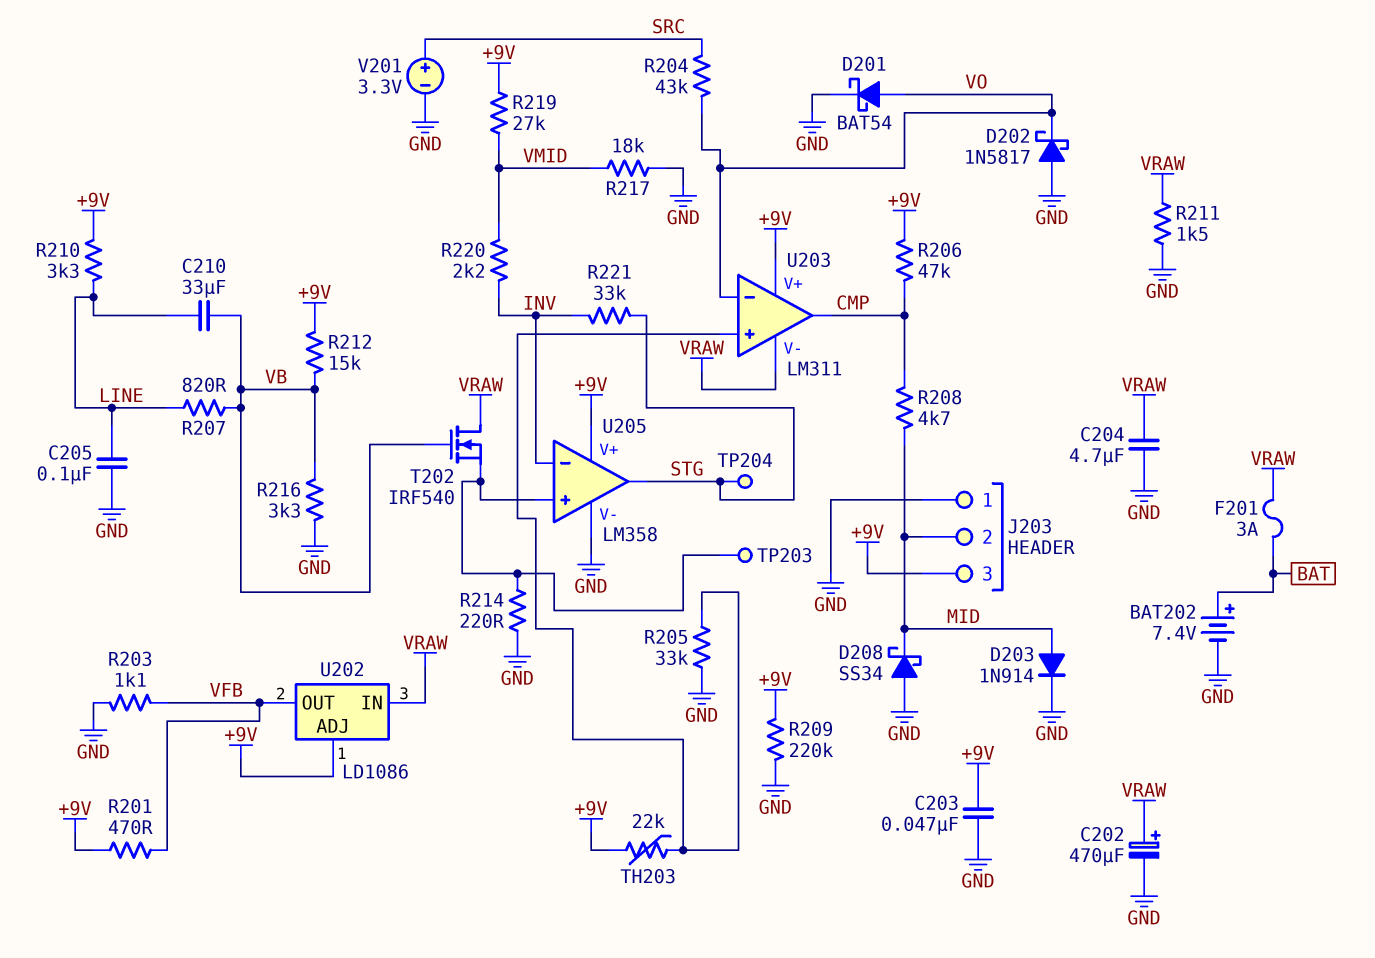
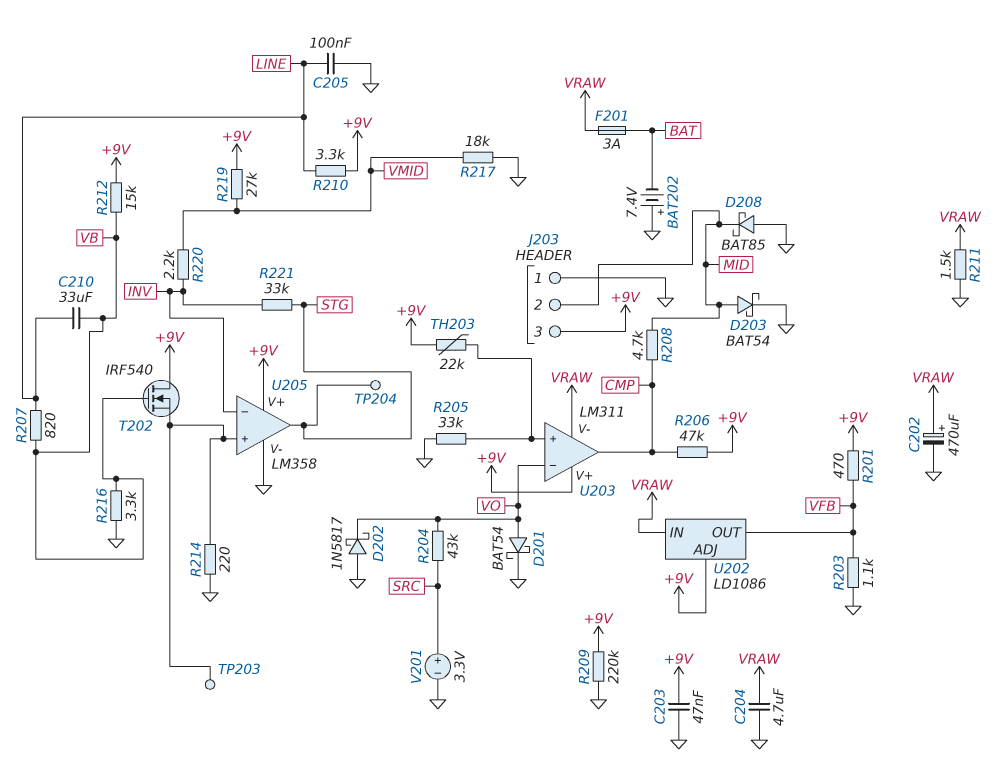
BAT202: 7.4V (plus BAT, minus GND) -> 7.4V (plus GND, minus BAT)
D203: diode 1N914 (A MID, K GND) -> schottky BAT54 (A MID, K GND)
D208: schottky SS34 (A GND, K MID) -> schottky BAT85 (A GND, K MID)
T202: NMOS IRF540 (G VB, D VRAW, S U205/in+) -> NMOS IRF540 (G VB, D +9V, S U205/in+)

